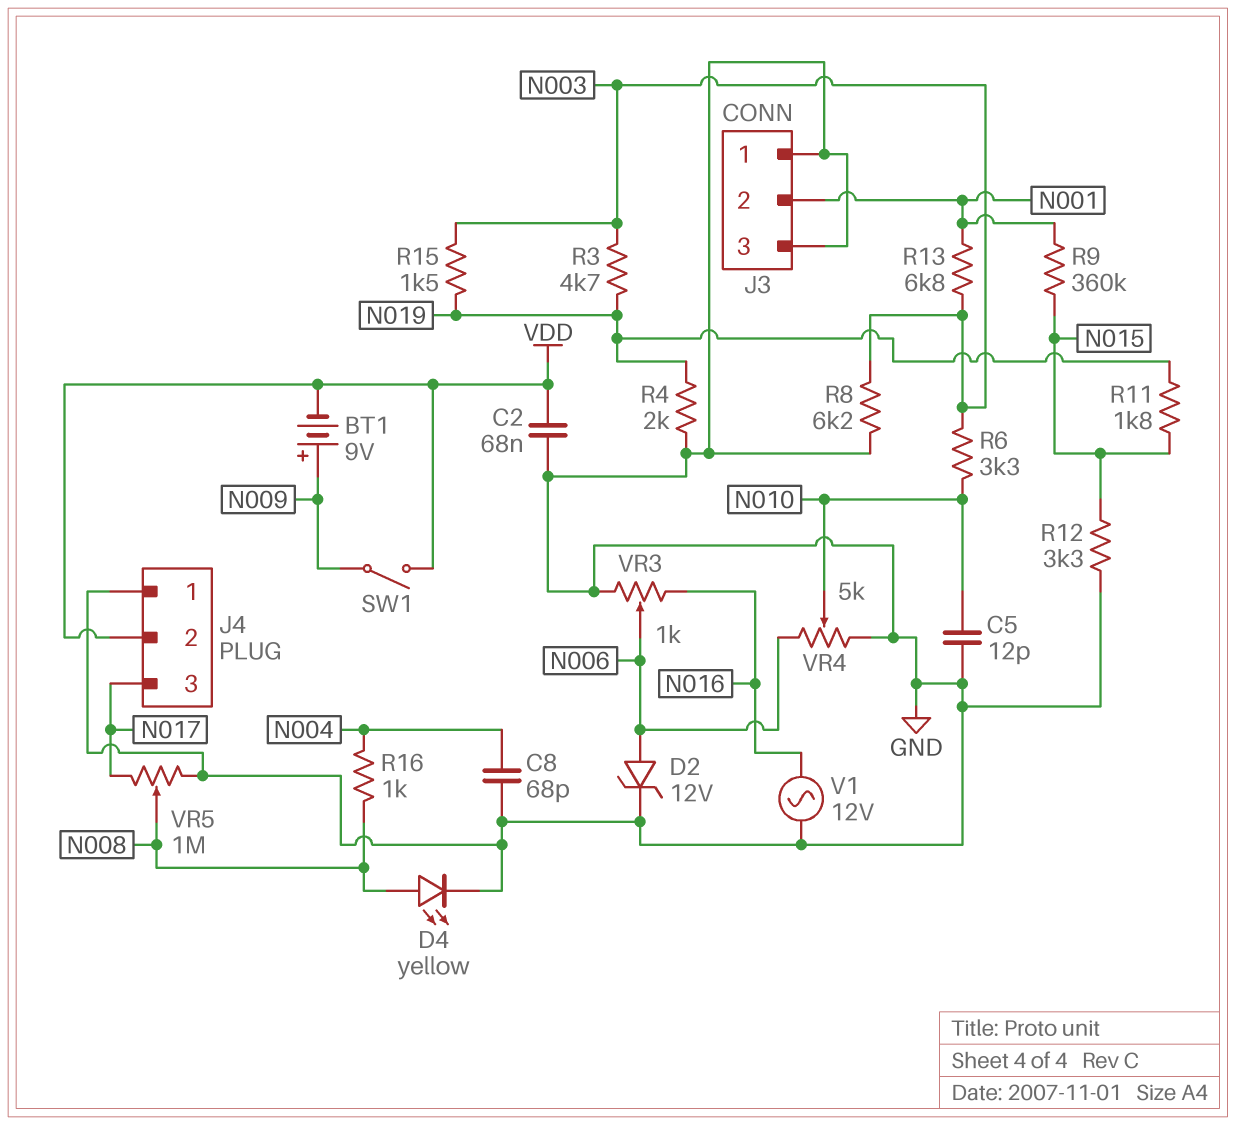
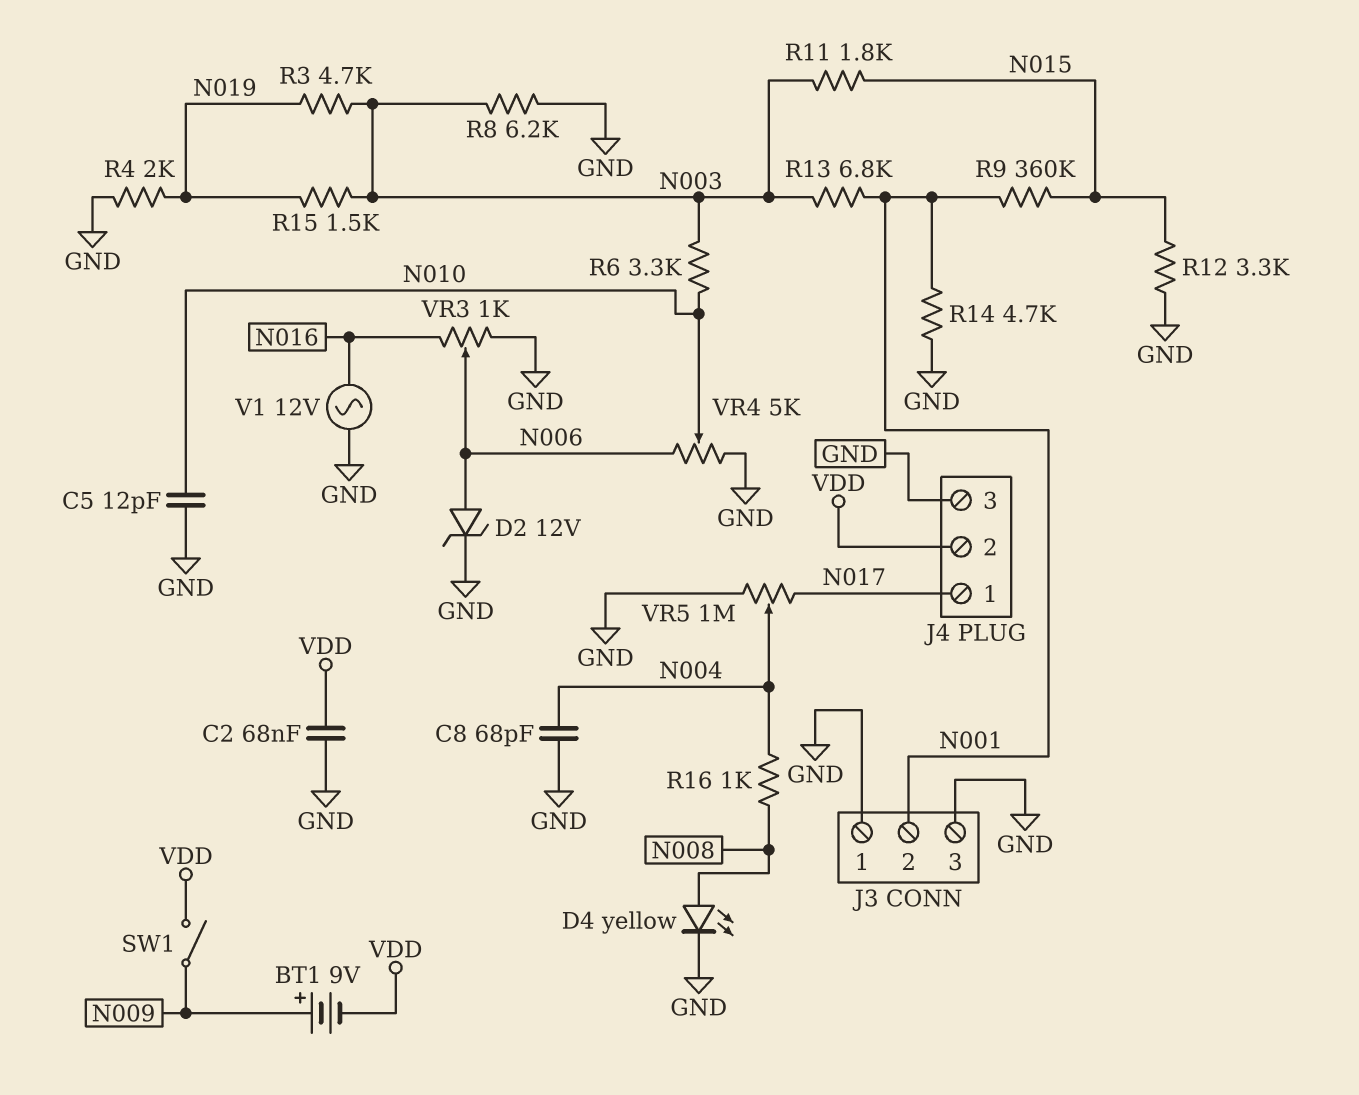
J4 pin 1: GND -> N017
J4 pin 3: N017 -> GND
R11: 1.8k (N015, N019) -> 1.8k (N003, N015)
R14: none -> 4.7k (GND, N001)
VR5: 1M (GND, N017, wiper N008) -> 1M (GND, N017, wiper N004)

